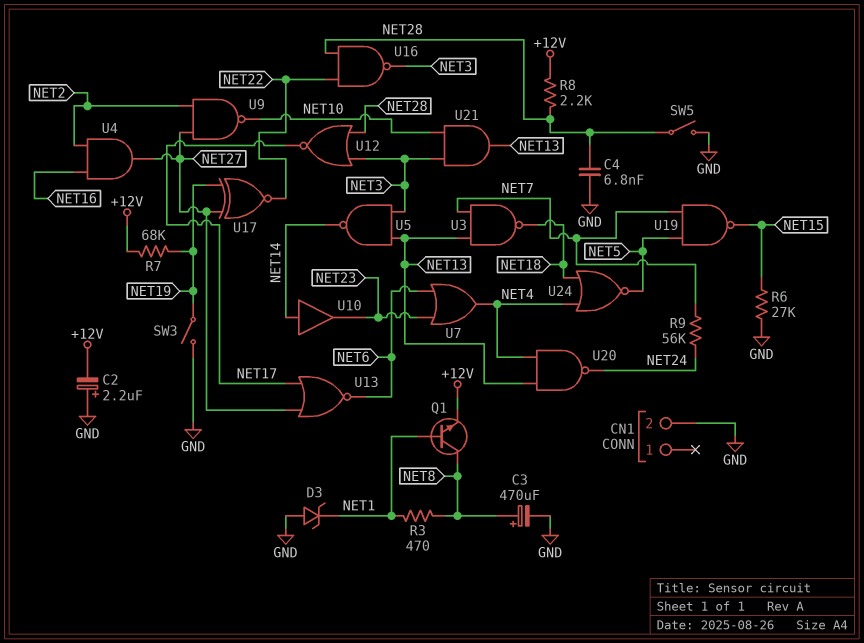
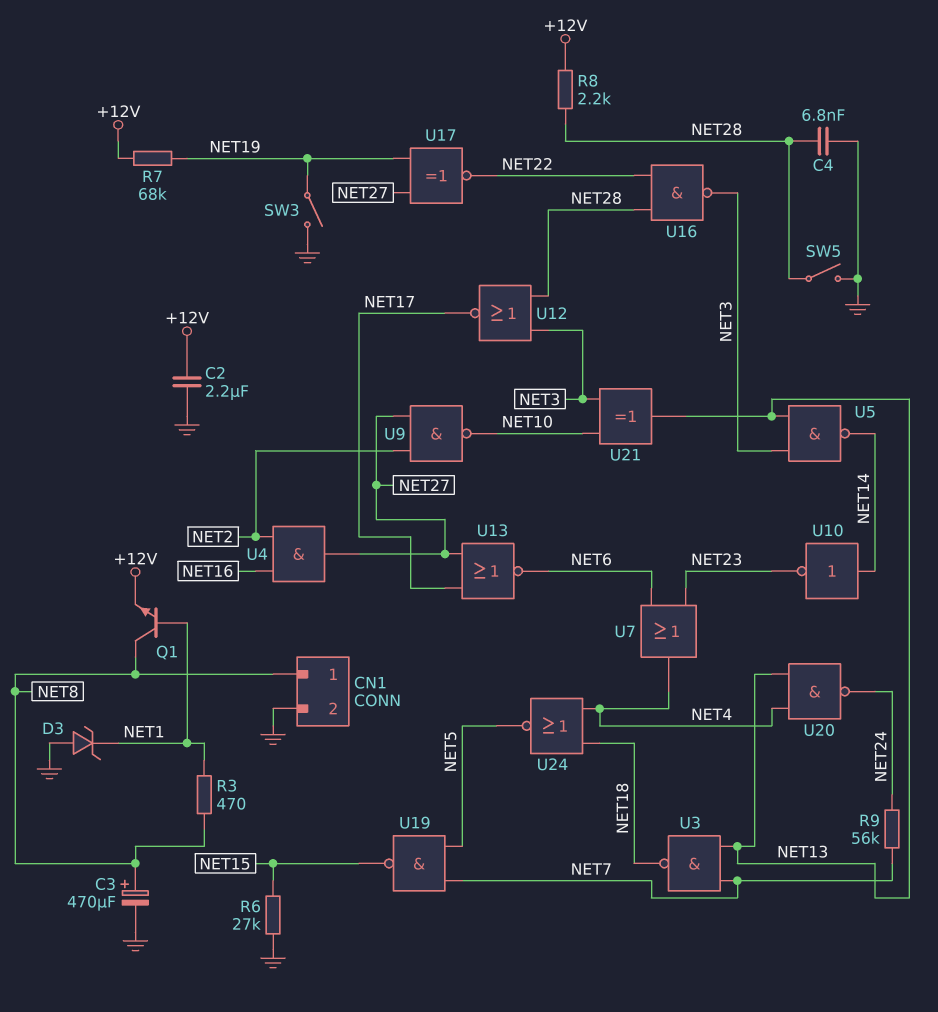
C2: 2.2uF (plus GND, minus +12V) -> 2.2uF (+12V, GND)
CN1 pin 1: none -> NET8
U10: buffer (in NET14, out NET23) -> NOT (in NET14, out NET23)
U21: AND (in NET3, in NET10, out NET13) -> XOR (in NET3, in NET10, out NET13)

